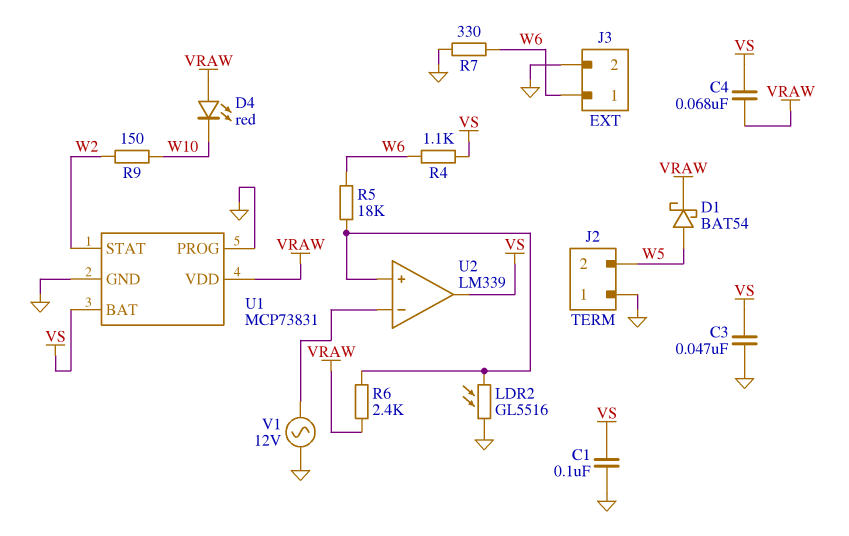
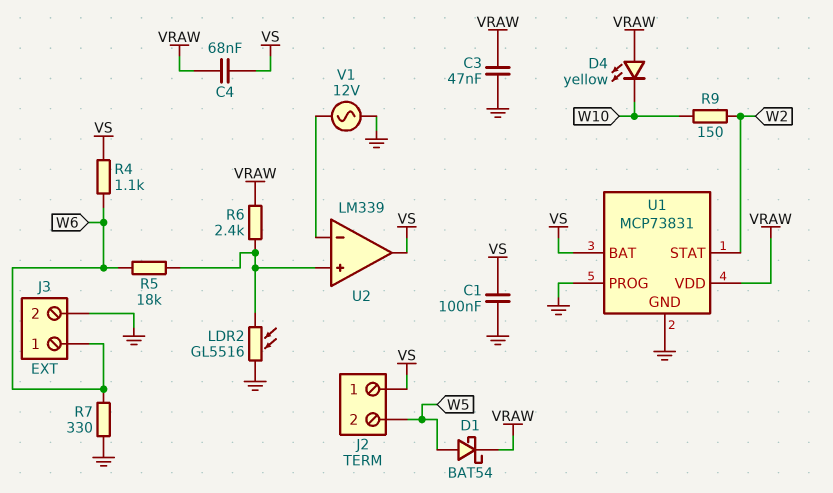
C3: 47nF (GND, VS) -> 47nF (GND, VRAW)
D4: LED red (A VRAW, K W10) -> LED yellow (A VRAW, K W10)
J2 pin 1: GND -> VS

